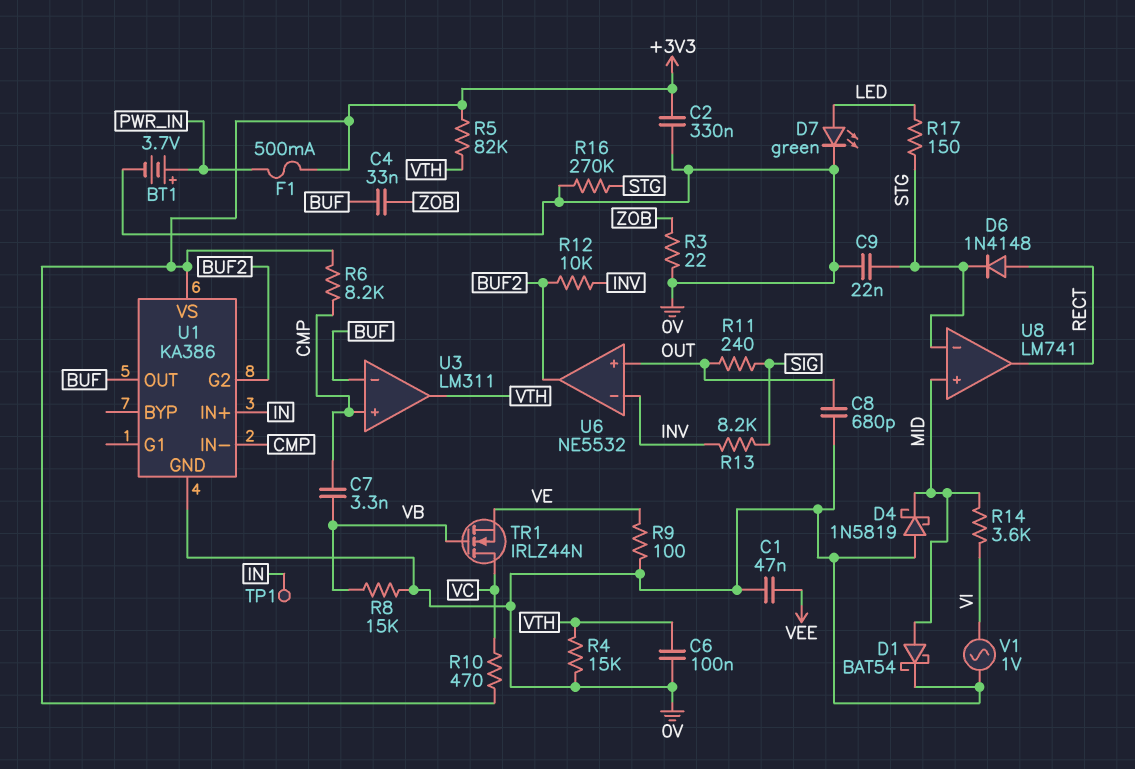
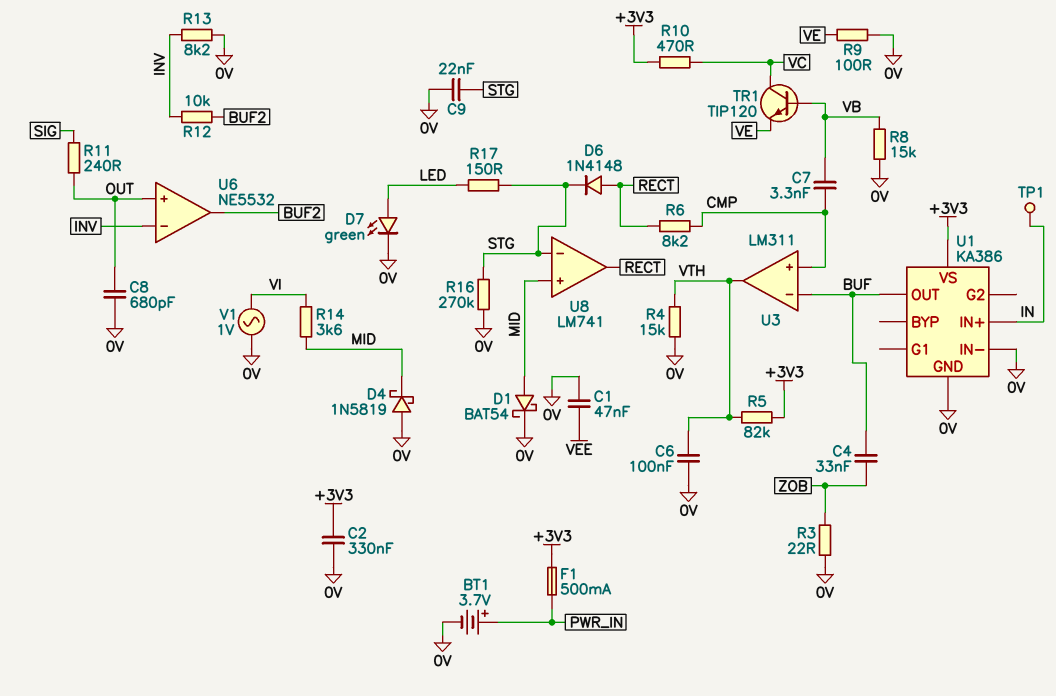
R6: 8.2k (+3V3, CMP) -> 8.2k (CMP, RECT)
R13: 8.2k (INV, SIG) -> 8.2k (0V, INV)
TR1: NMOS IRLZ44N (G VB, D VC, S VE) -> NPN TIP120 (B VB, C VC, E VE)
U1 pin G2: BUF2 -> none
U1 pin IN-: CMP -> 0V

